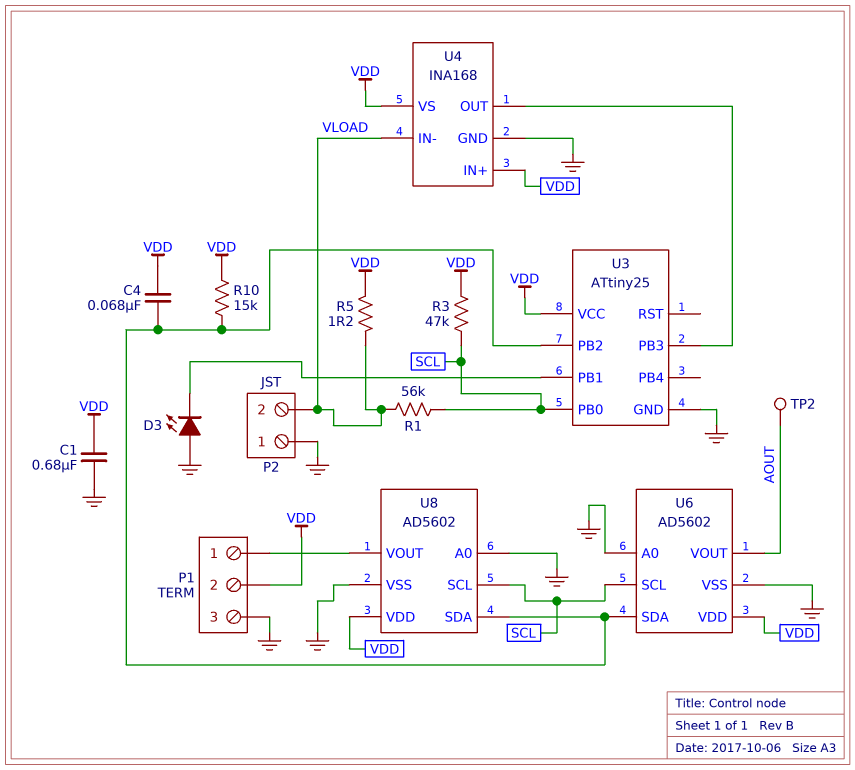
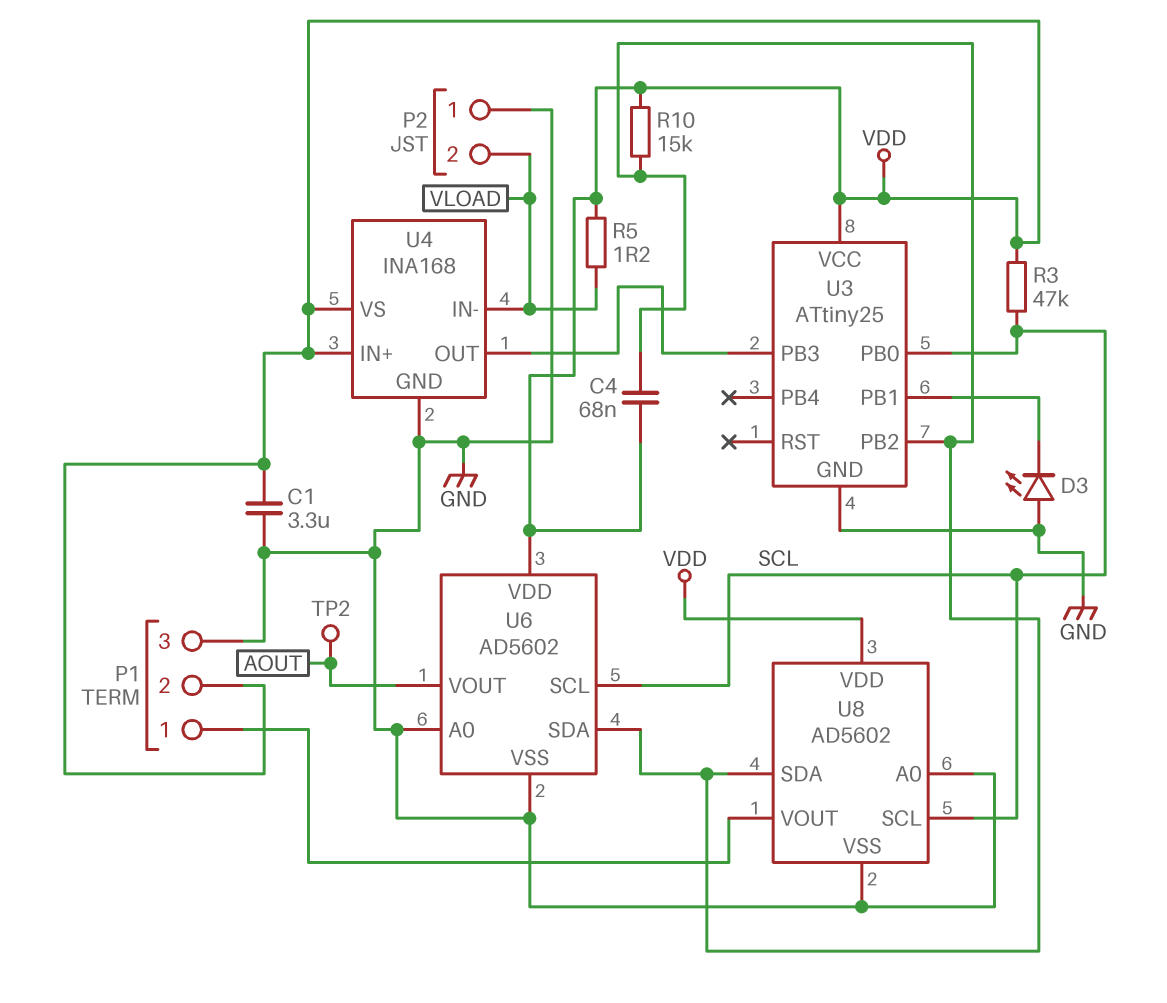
C1: 680nF (GND, VDD) -> 3.3uF (GND, VDD)
R1: 56k (SCL, VLOAD) -> none

